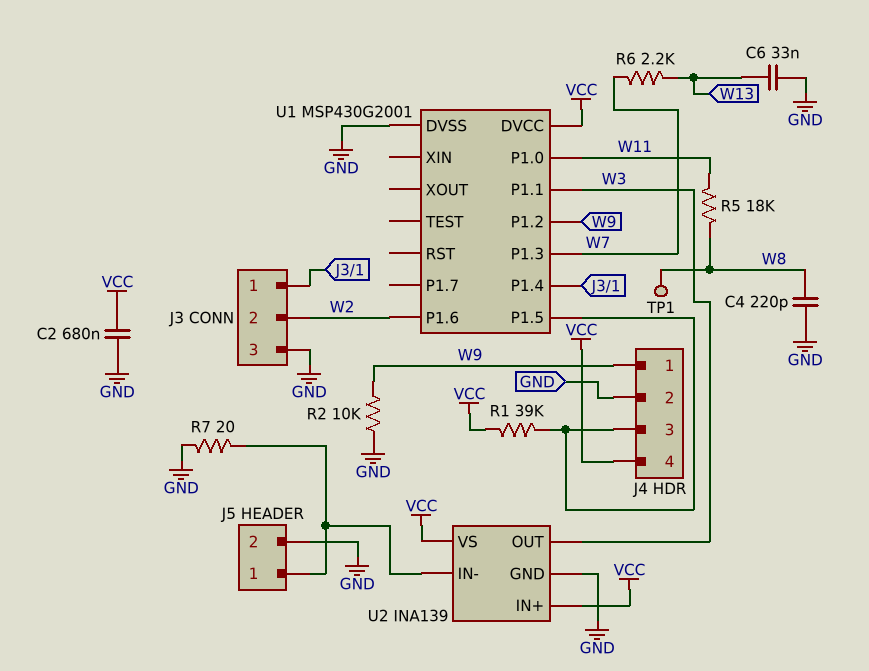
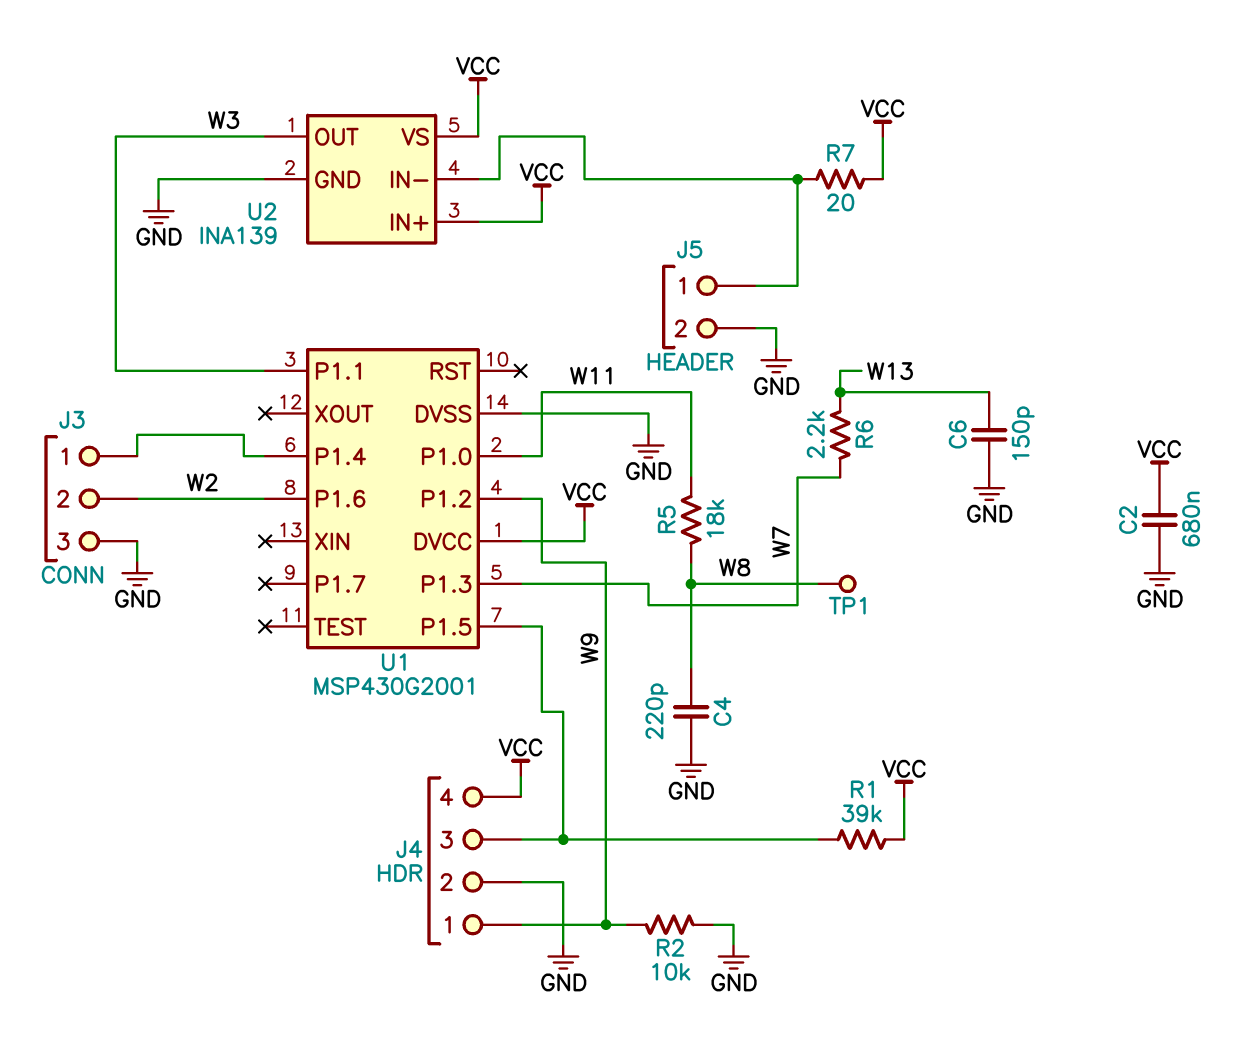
C6: 33nF (GND, W13) -> 150pF (GND, W13)
R7: 20 (GND, J5/1) -> 20 (J5/1, VCC)

